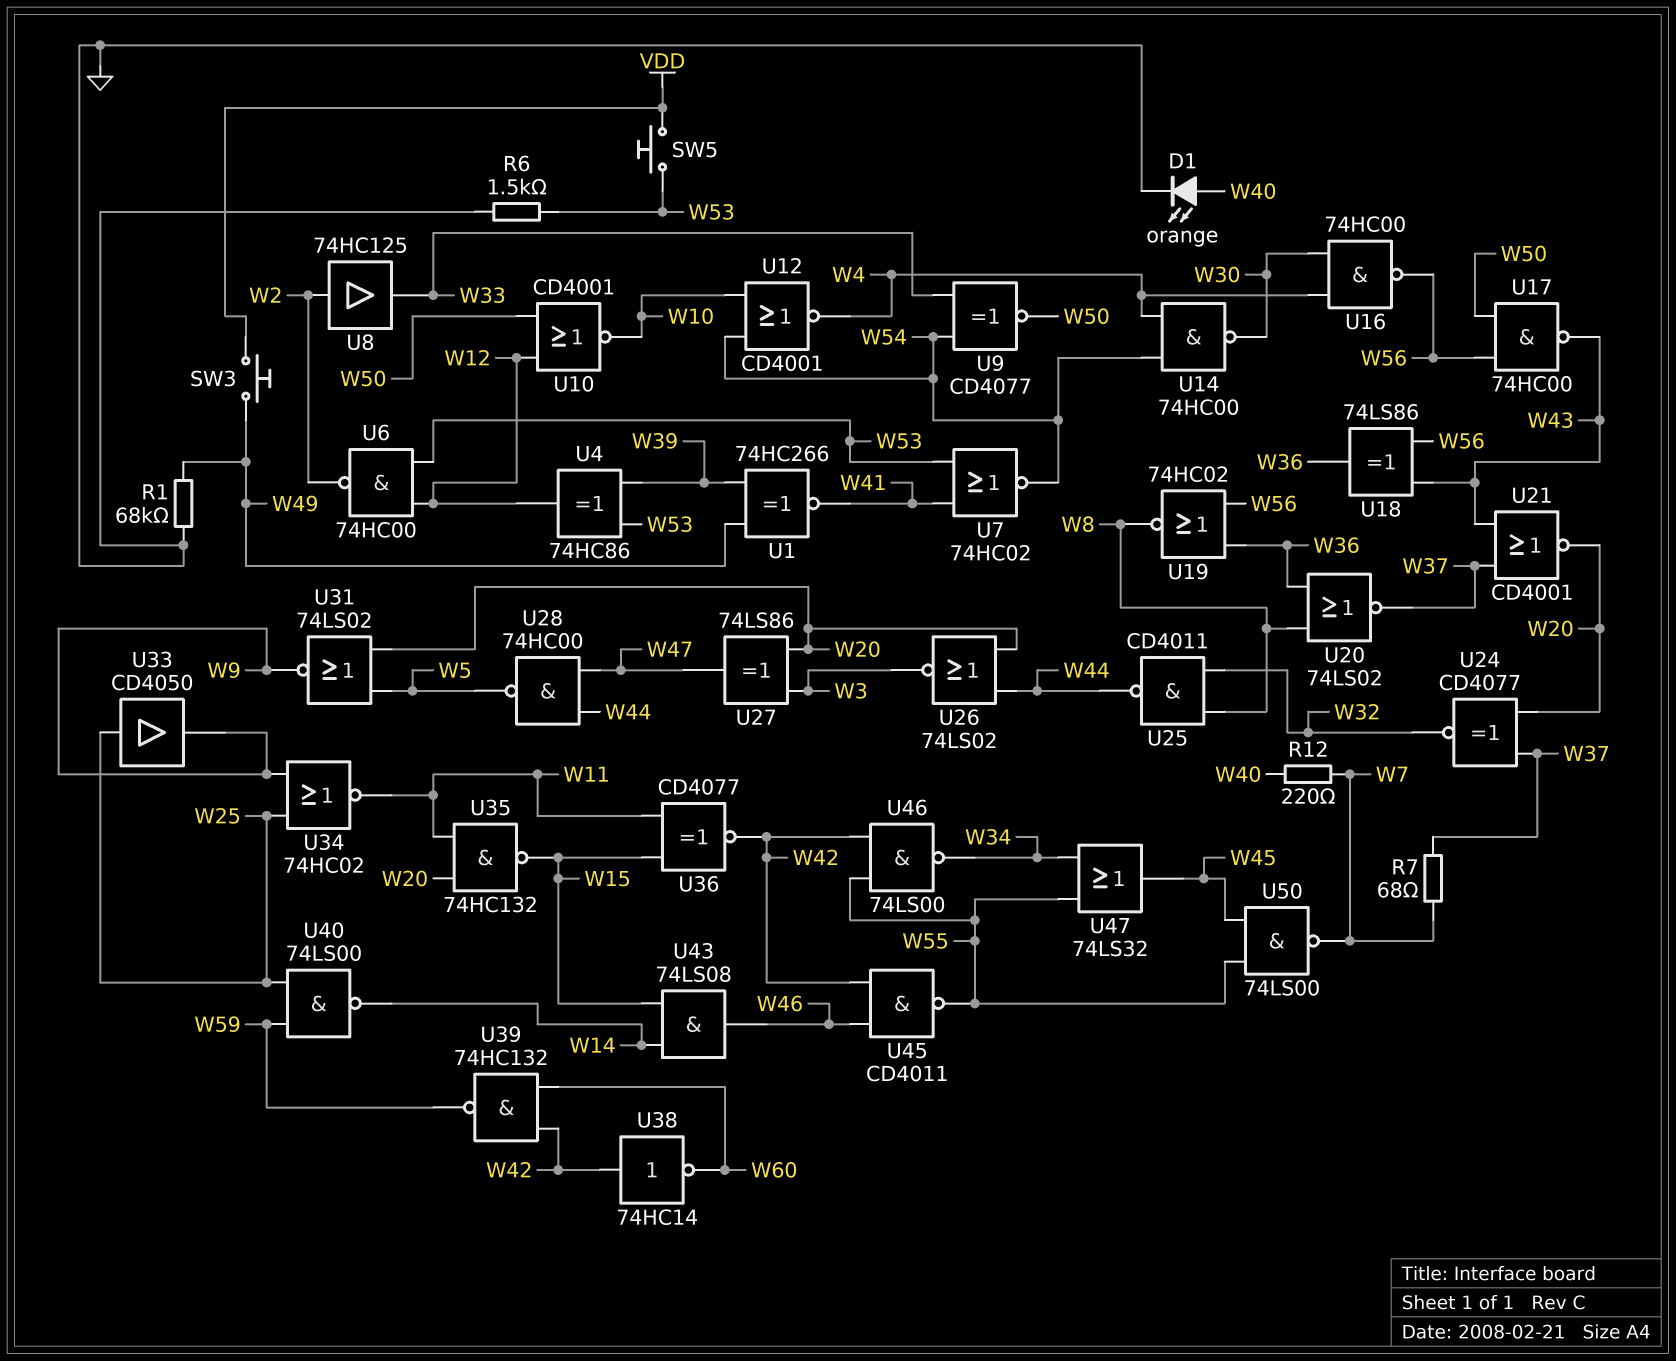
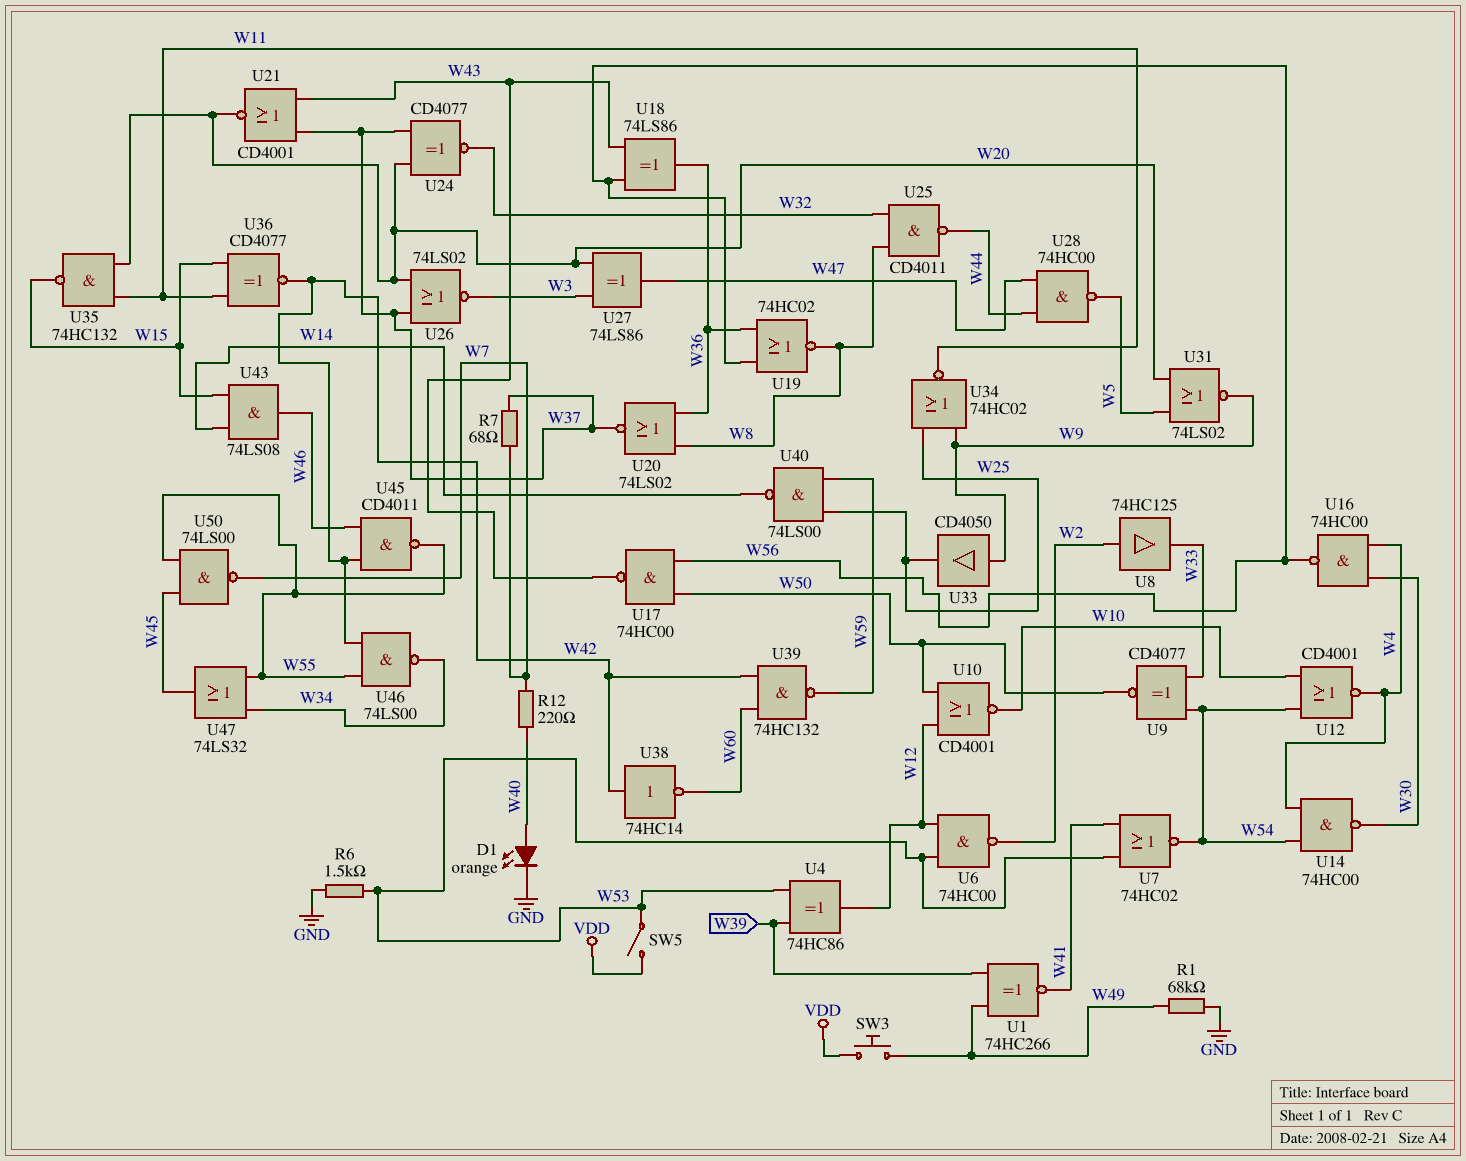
SW5: button (VDD, W53) -> switch (VDD, W53)
U26: NOR 74LS02 (in W20, in W44, out W3) -> NOR 74LS02 (in W20, in W37, out W3)
U33: buffer CD4050 (in W25, out W9) -> buffer CD4050 (in W9, out W25)

